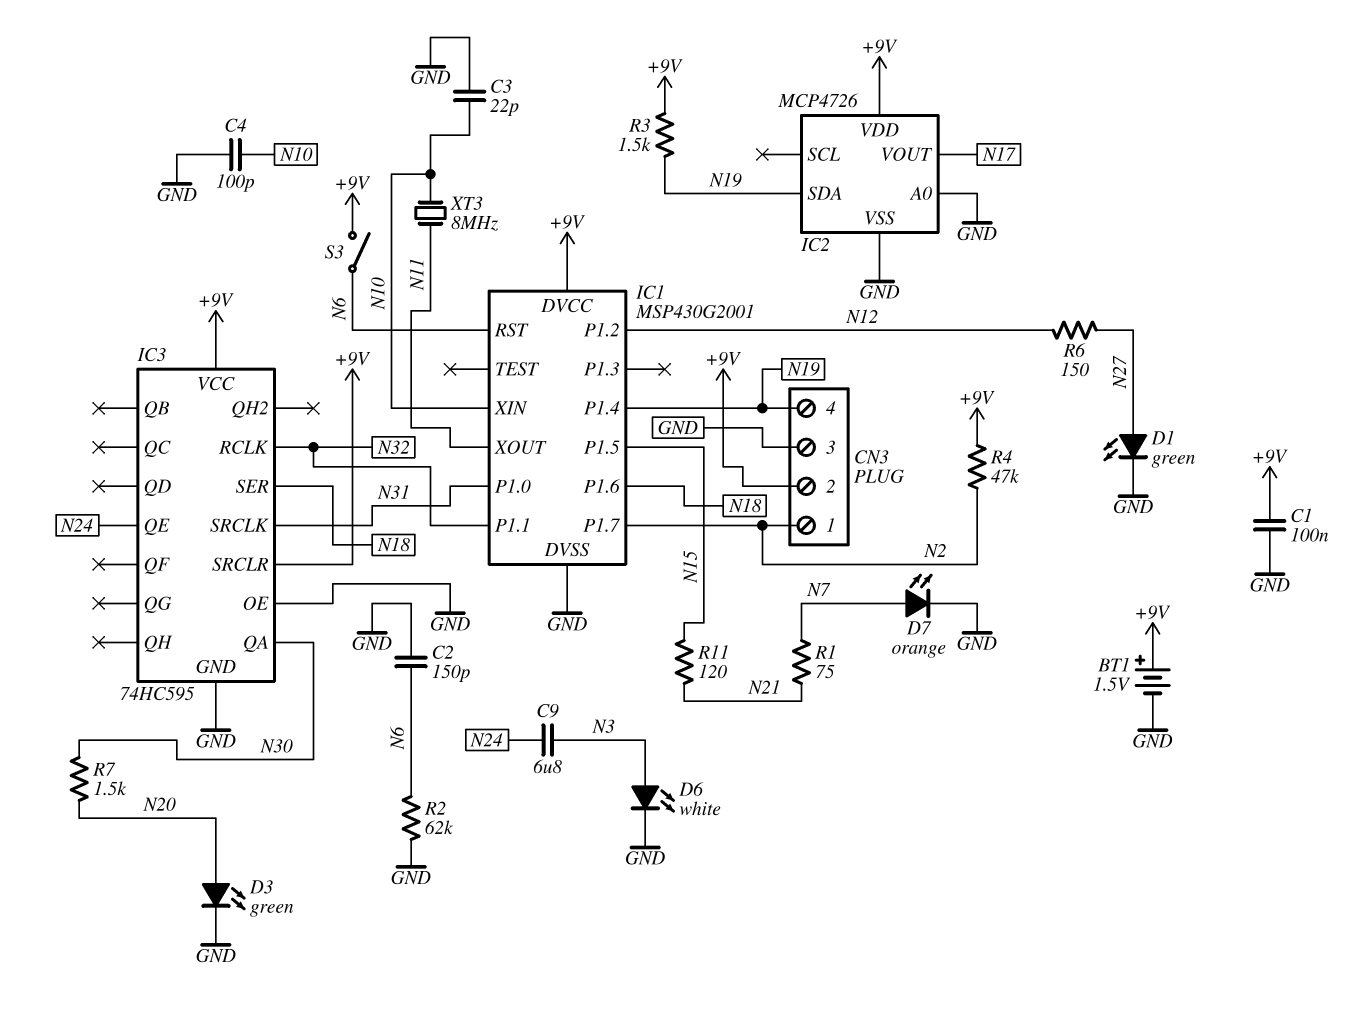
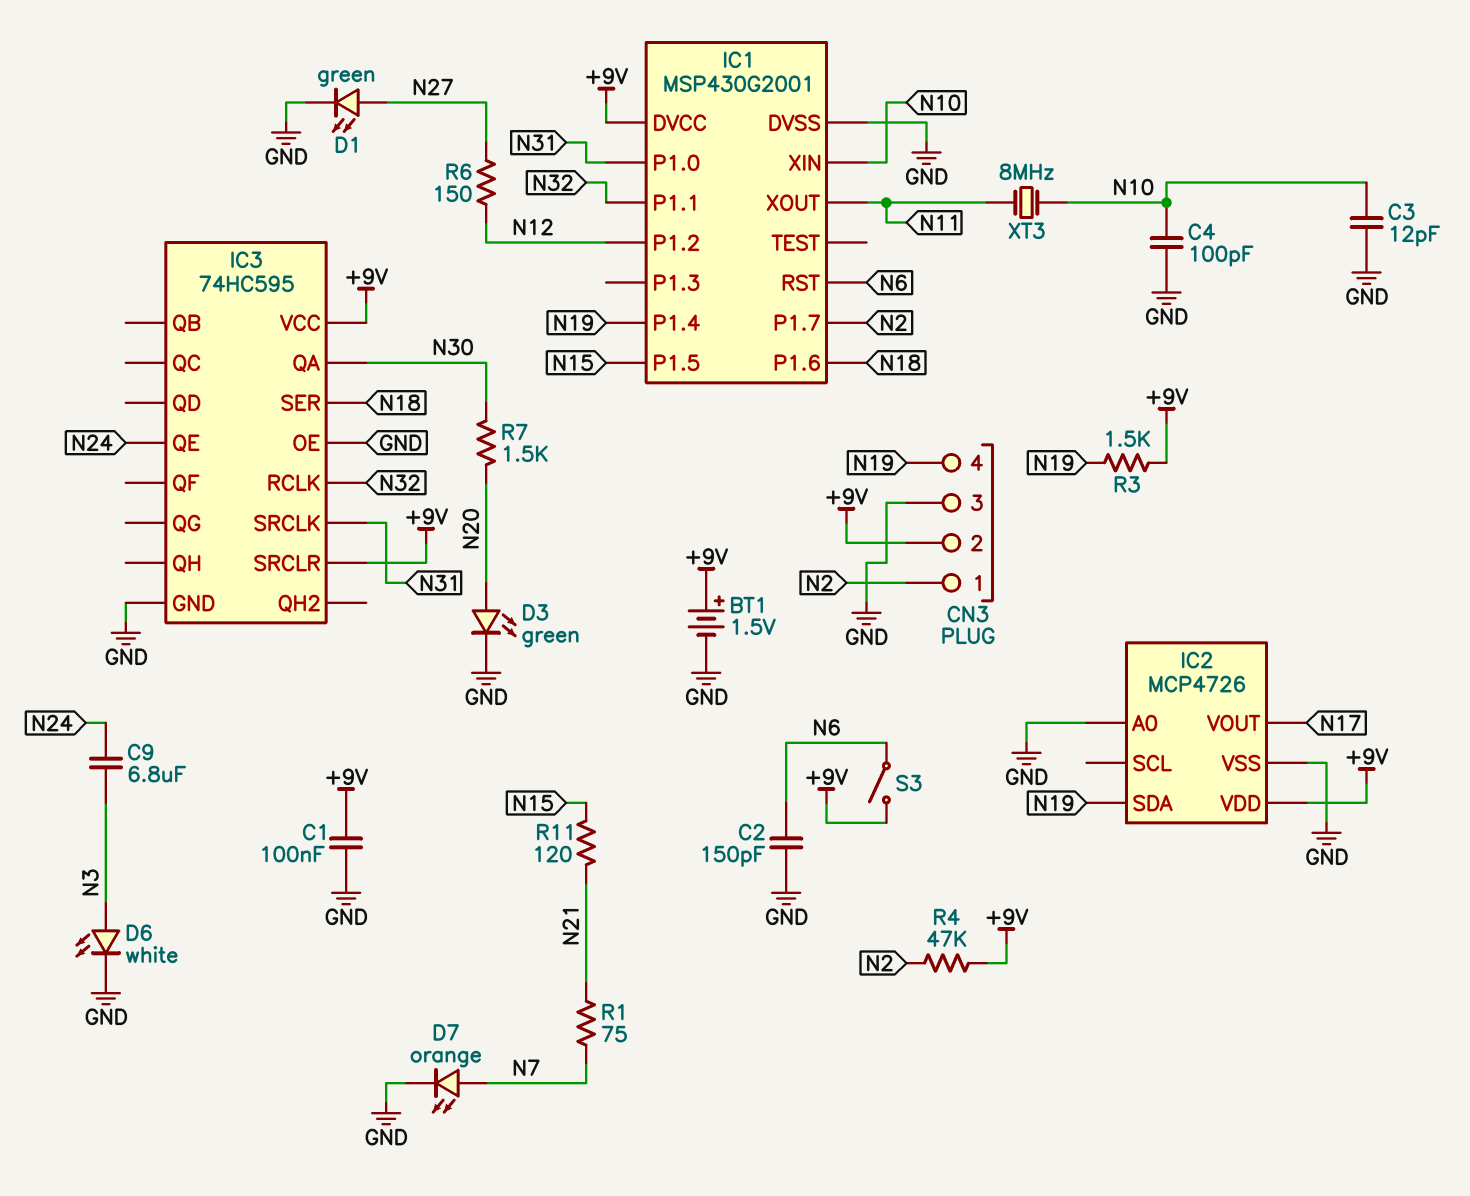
C3: 22pF (GND, N10) -> 12pF (GND, N10)
R2: 62k (GND, N6) -> none

